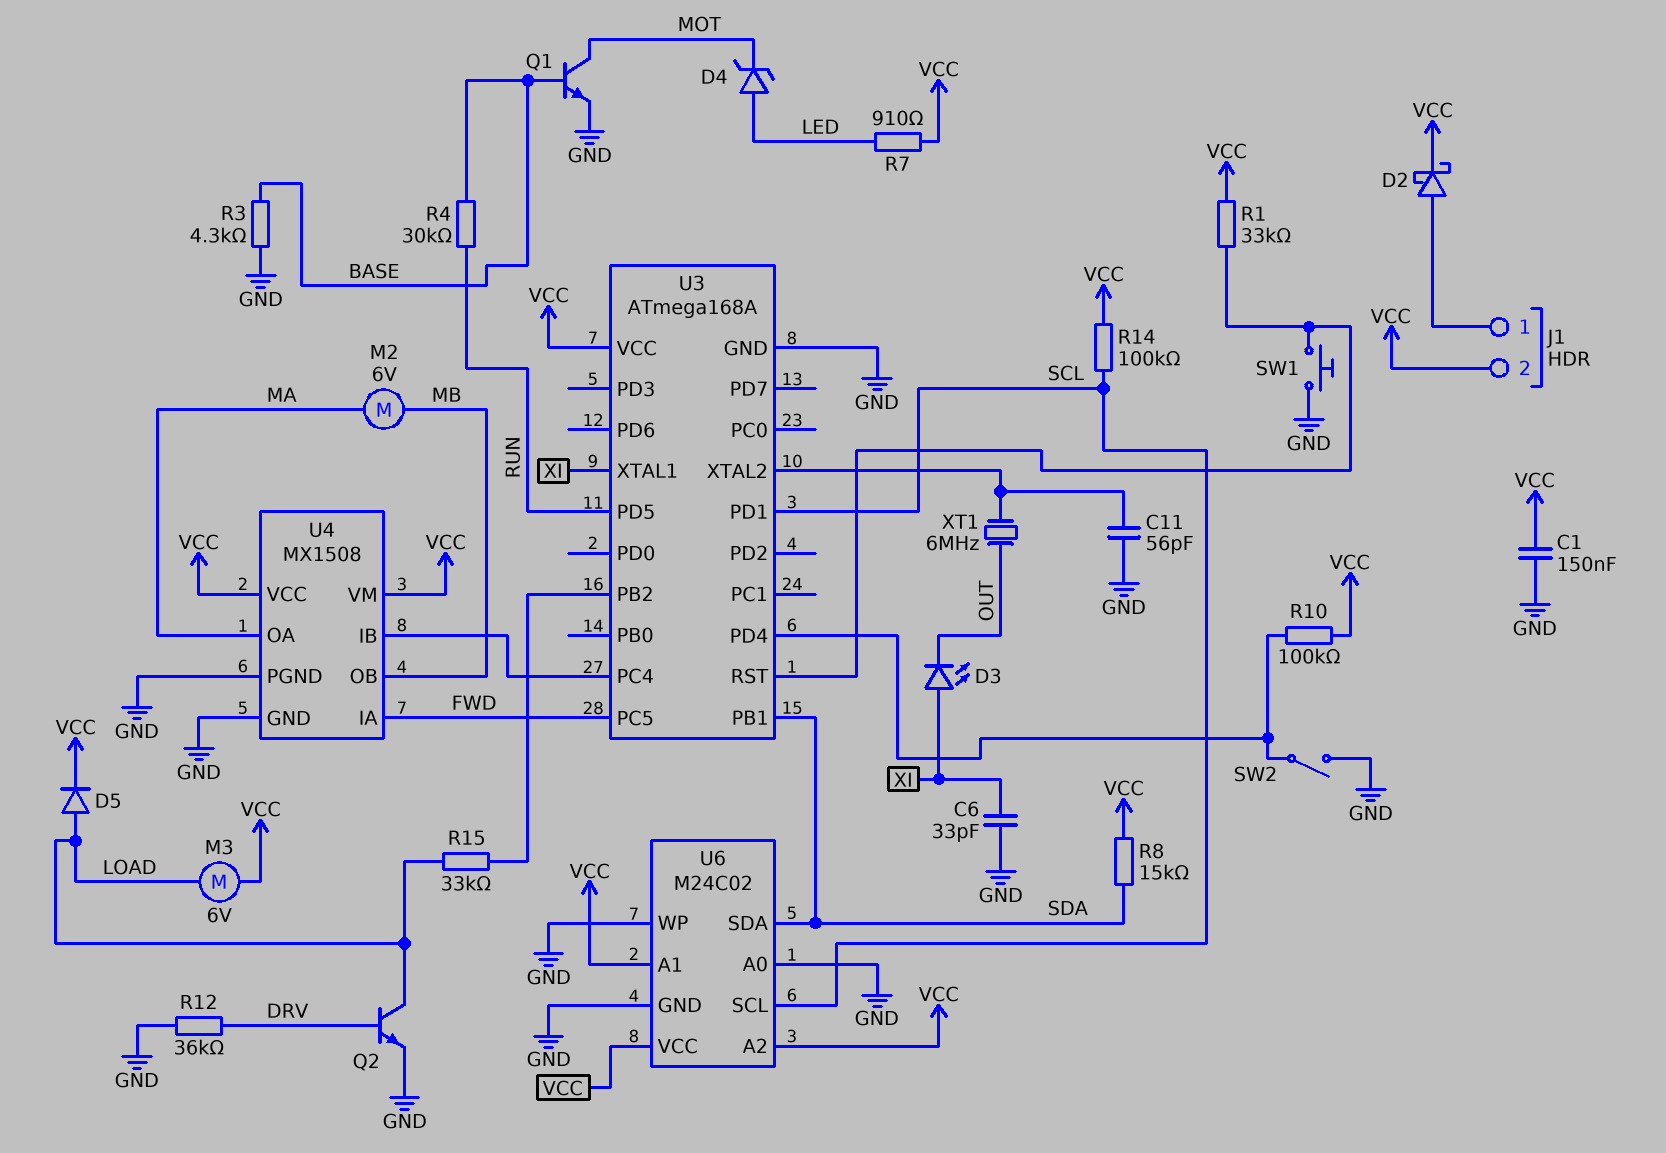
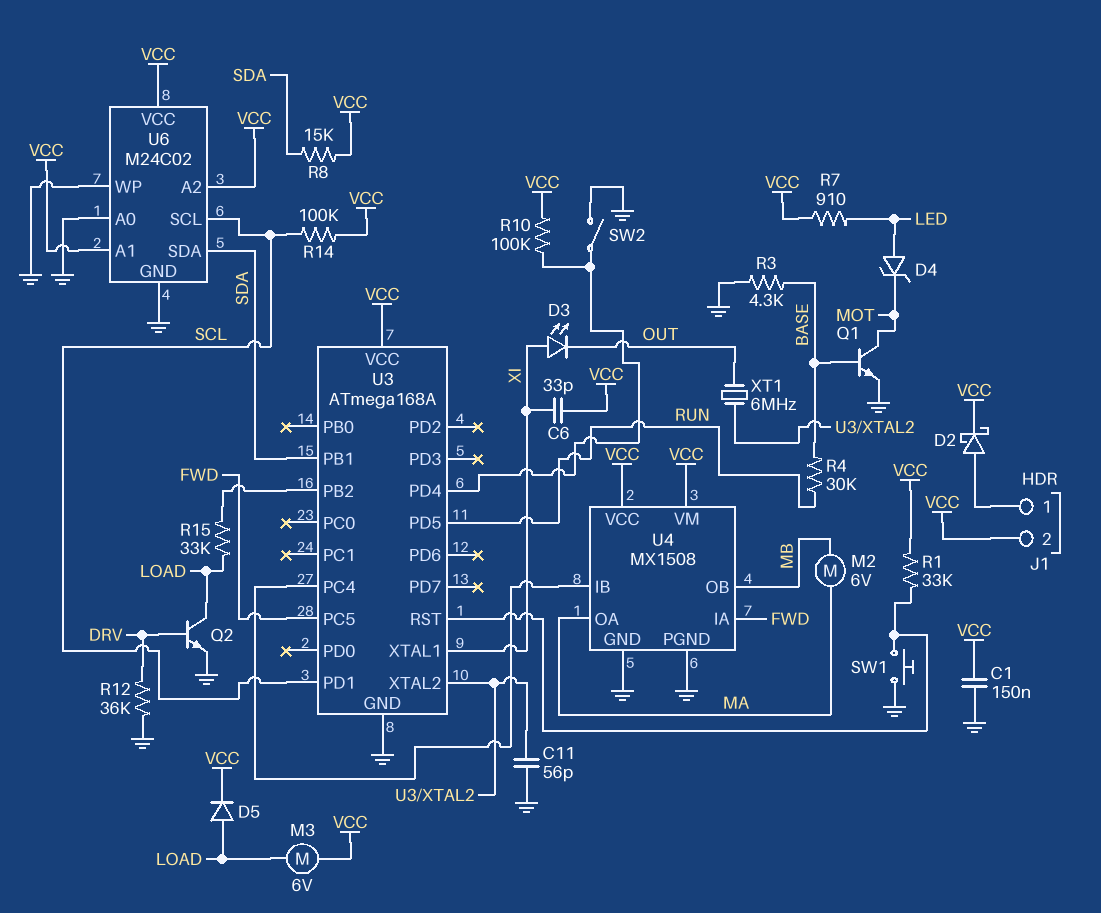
C6: 33pF (GND, XI) -> 33pF (VCC, XI)

